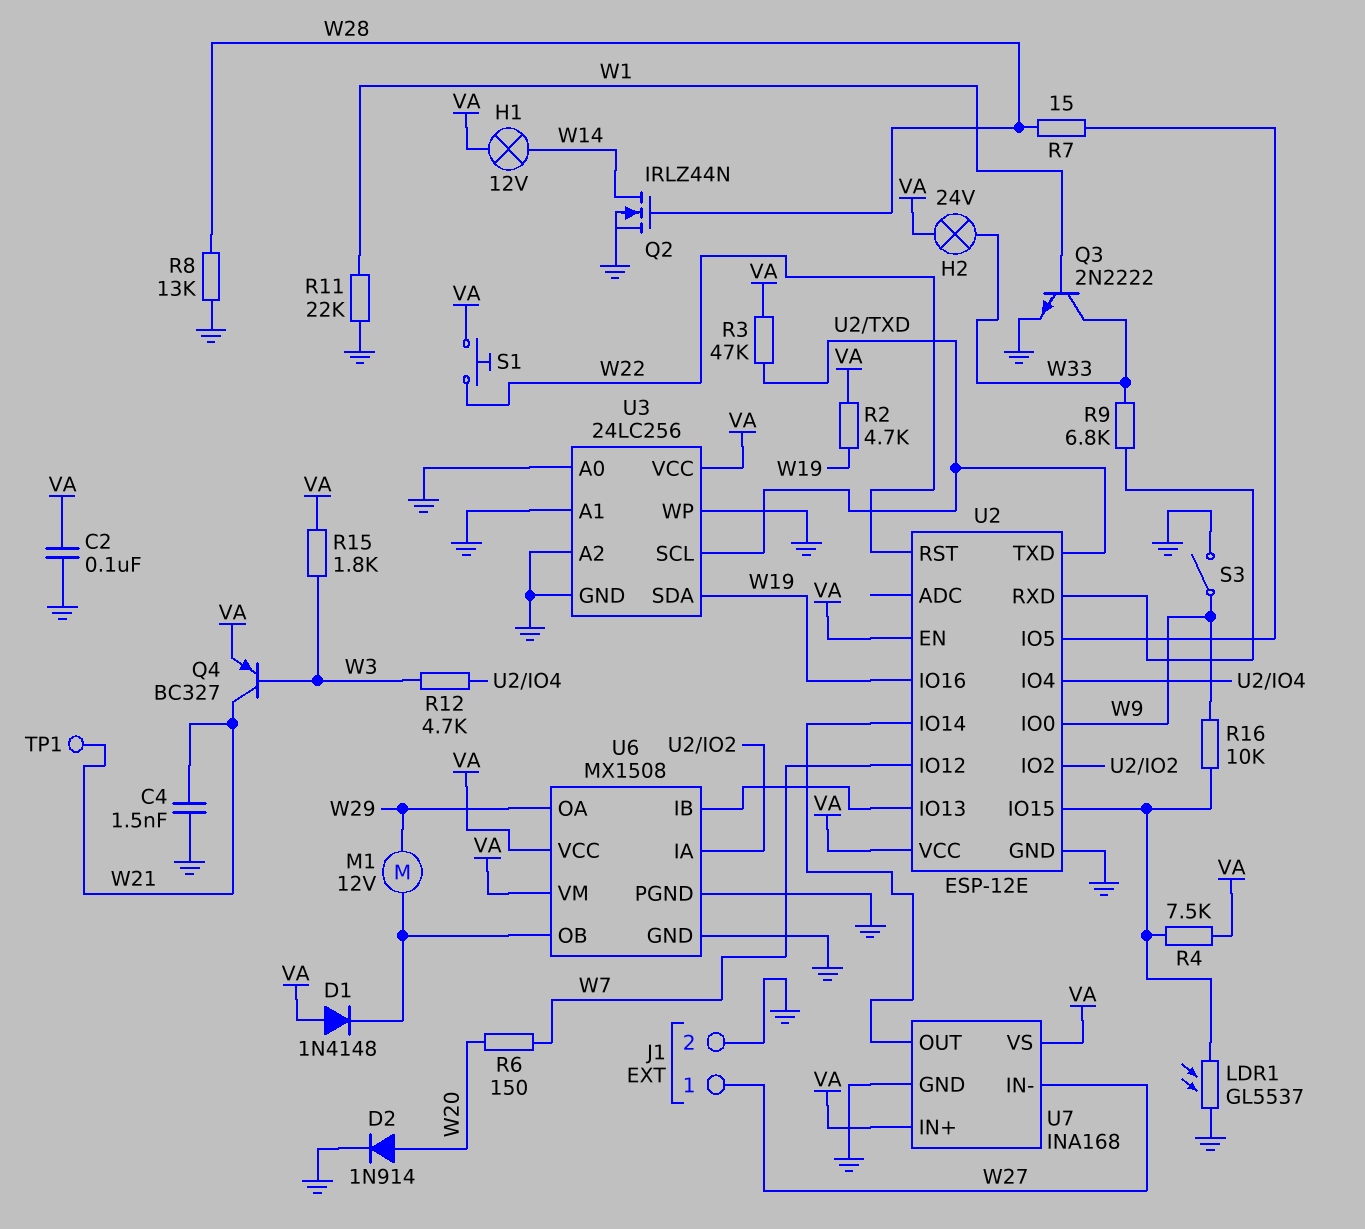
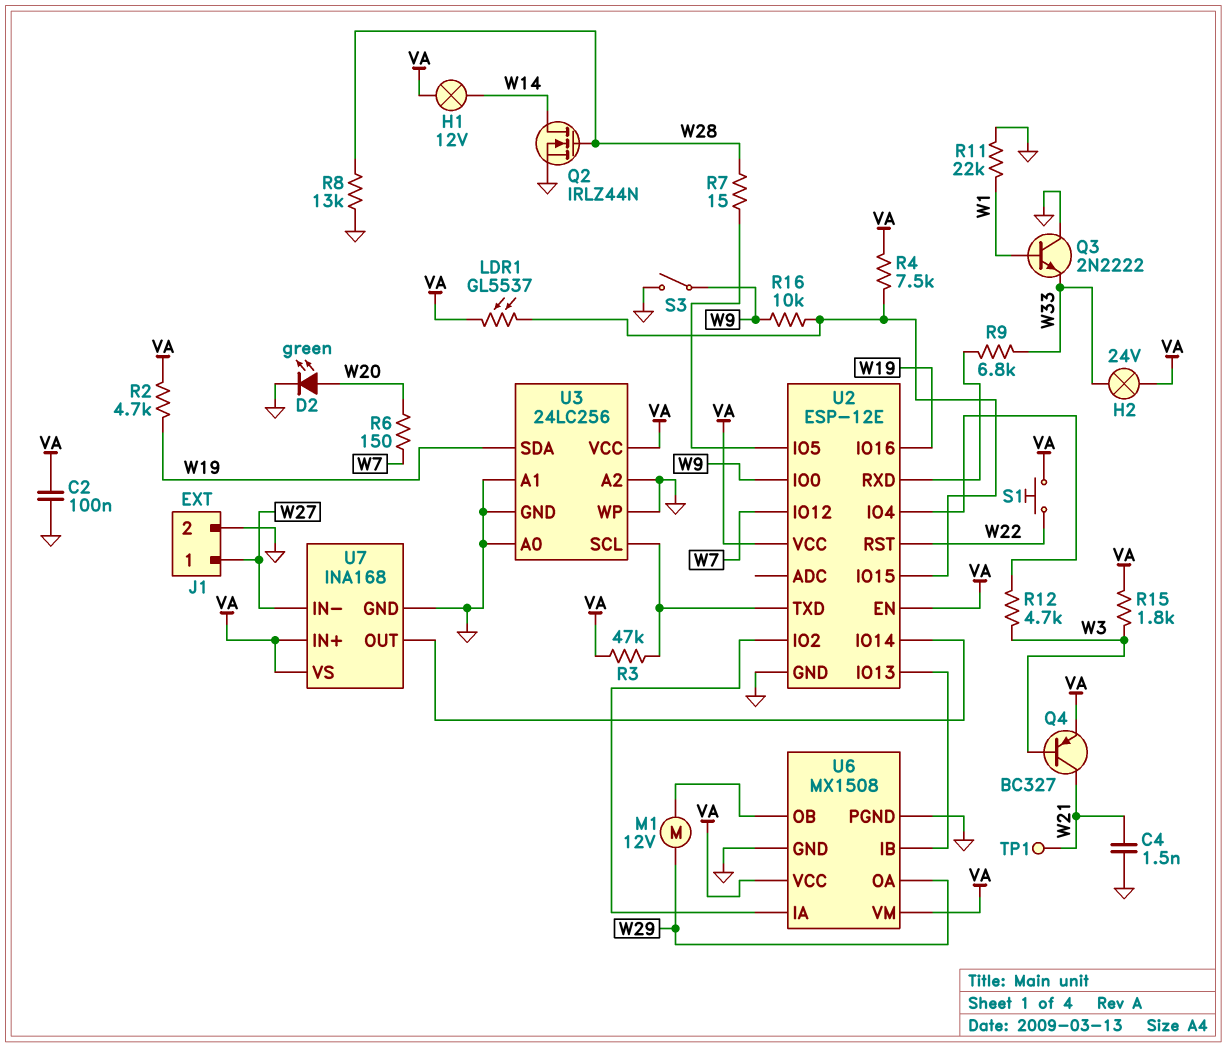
D1: diode 1N4148 (A VA, K U6/OB) -> none
D2: diode 1N914 (A W20, K GND) -> LED green (A W20, K GND)
LDR1: GL5537 (GND, U2/IO15) -> GL5537 (U2/IO15, VA)
Q3: NPN 2N2222 (B W1, C W33, E GND) -> NPN 2N2222 (B W1, C GND, E W33)

